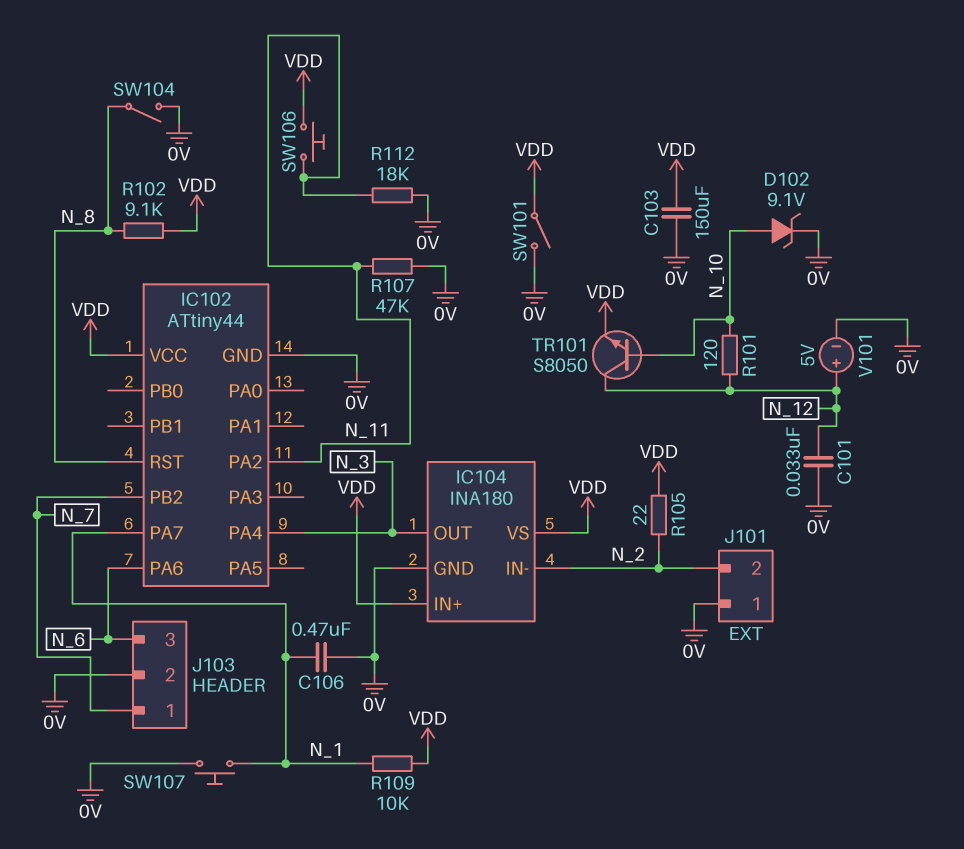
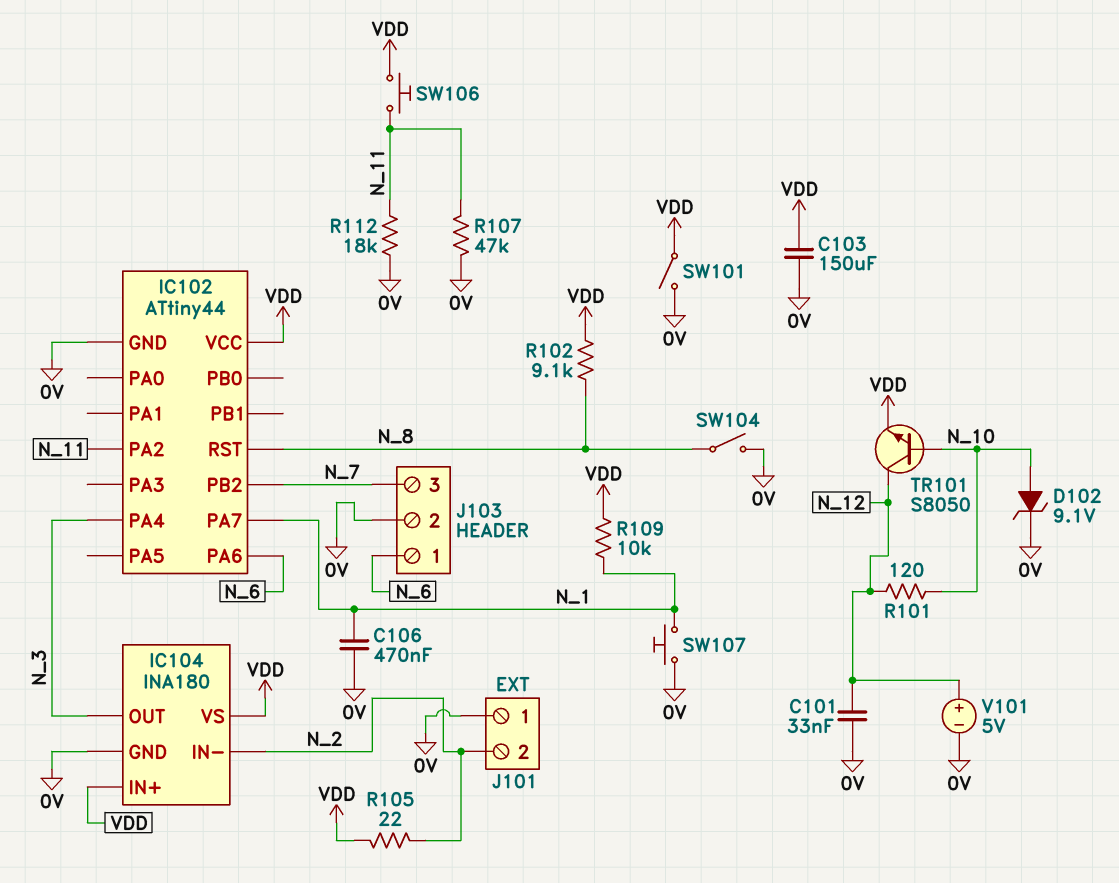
J103 pin 1: N_7 -> N_6
J103 pin 3: N_6 -> N_7

